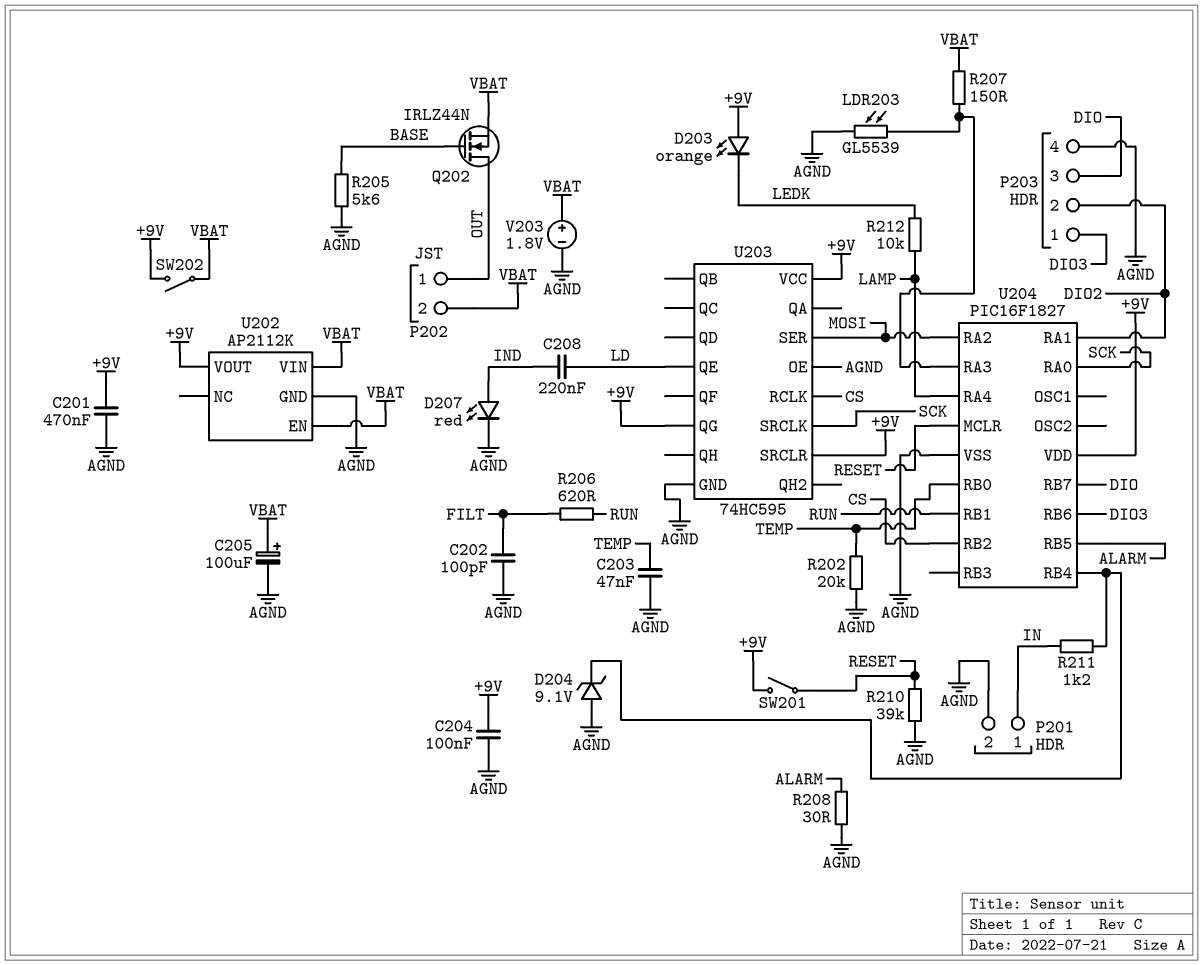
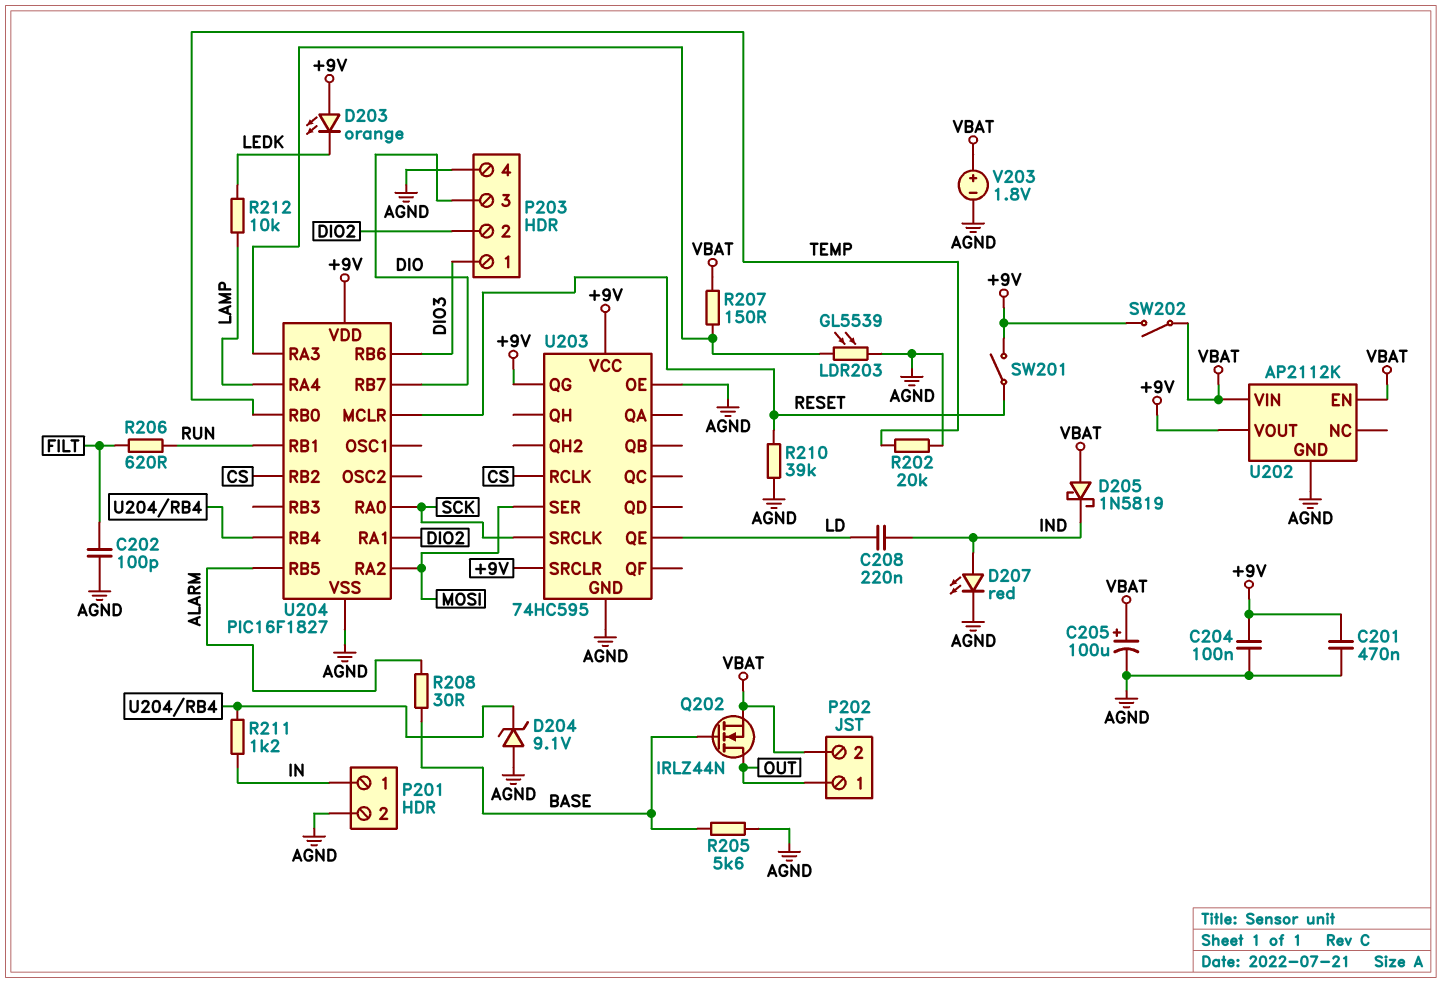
C203: 47nF (AGND, TEMP) -> none
D205: none -> schottky 1N5819 (A VBAT, K IND)
R208: 30 (AGND, ALARM) -> 30 (ALARM, BASE)

